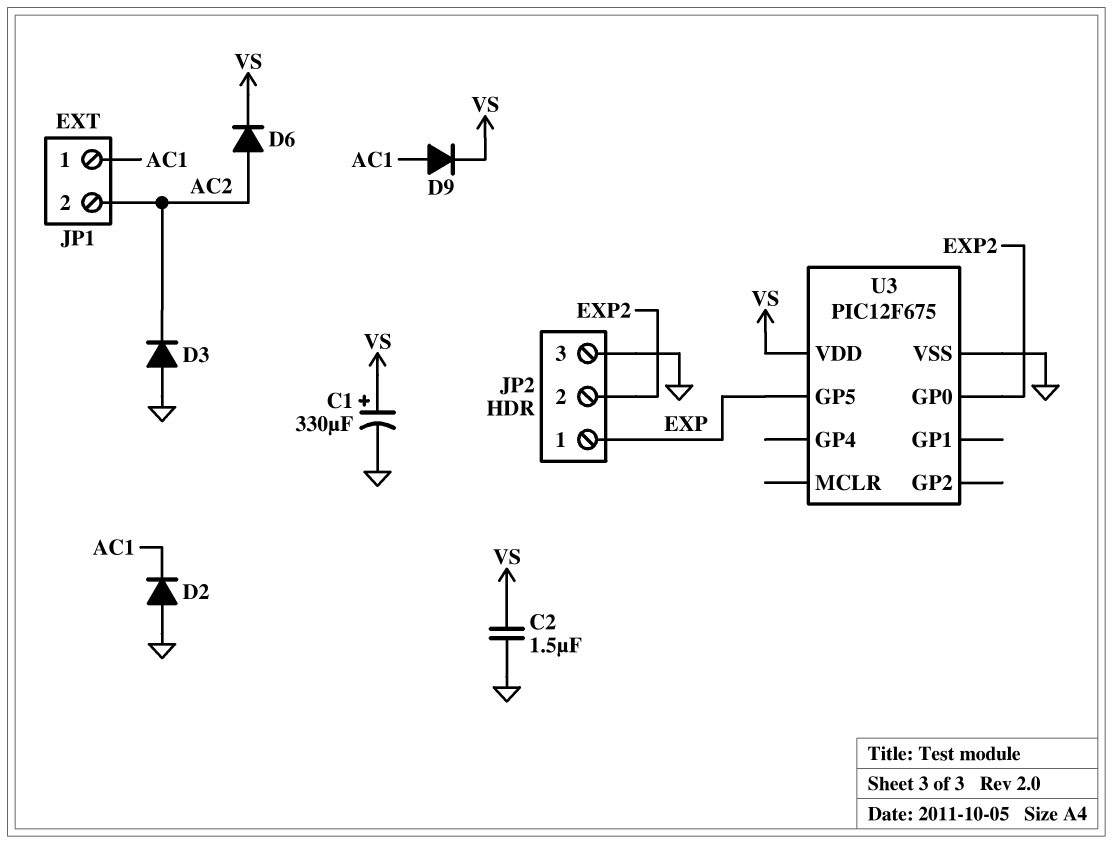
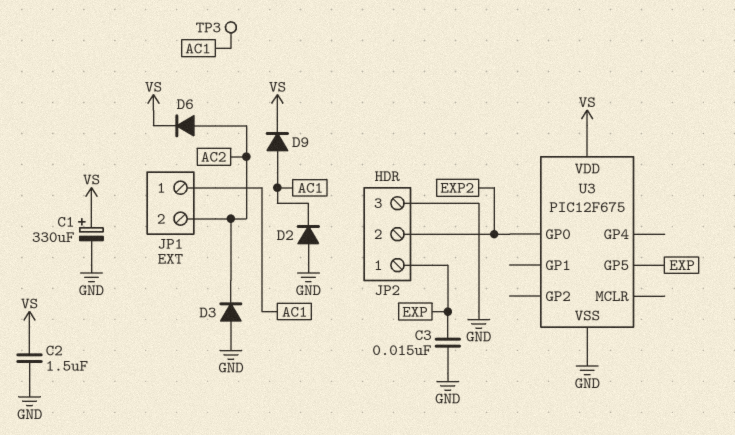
C3: none -> 15nF (EXP, GND)
TP3: none -> test point (AC1)

